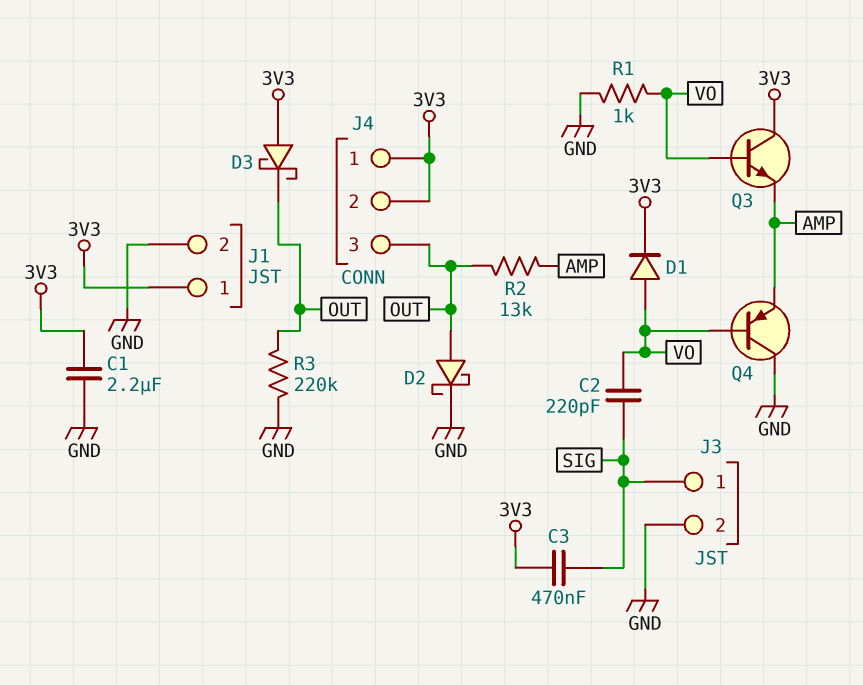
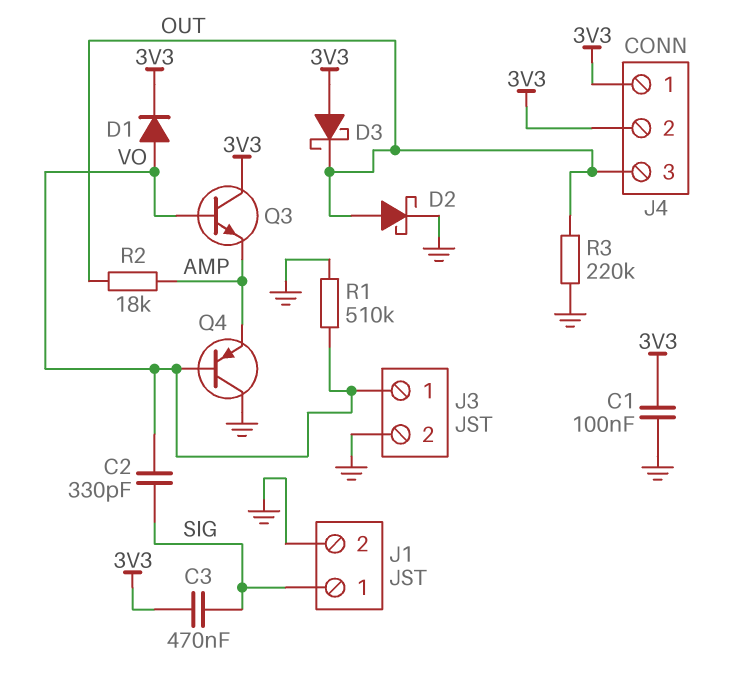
C1: 2.2uF (3V3, GND) -> 100nF (3V3, GND)
C2: 220pF (SIG, VO) -> 330pF (SIG, VO)
J1 pin 1: 3V3 -> SIG
J3 pin 1: SIG -> VO
R1: 1k (GND, VO) -> 510k (GND, VO)
R2: 13k (AMP, OUT) -> 18k (AMP, OUT)

